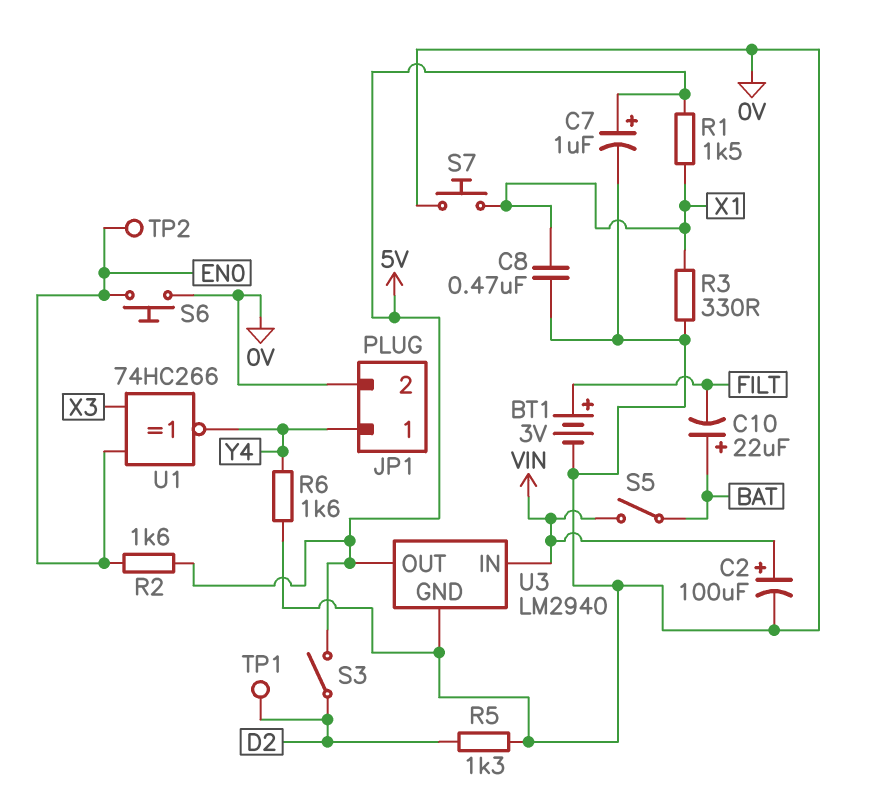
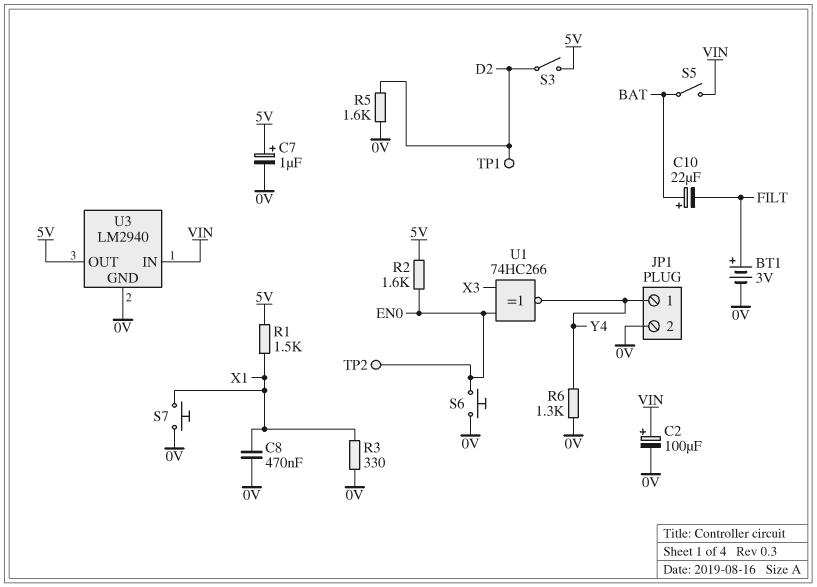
R5: 1.3k (0V, D2) -> 1.6k (0V, D2)
R6: 1.6k (0V, Y4) -> 1.3k (0V, Y4)

